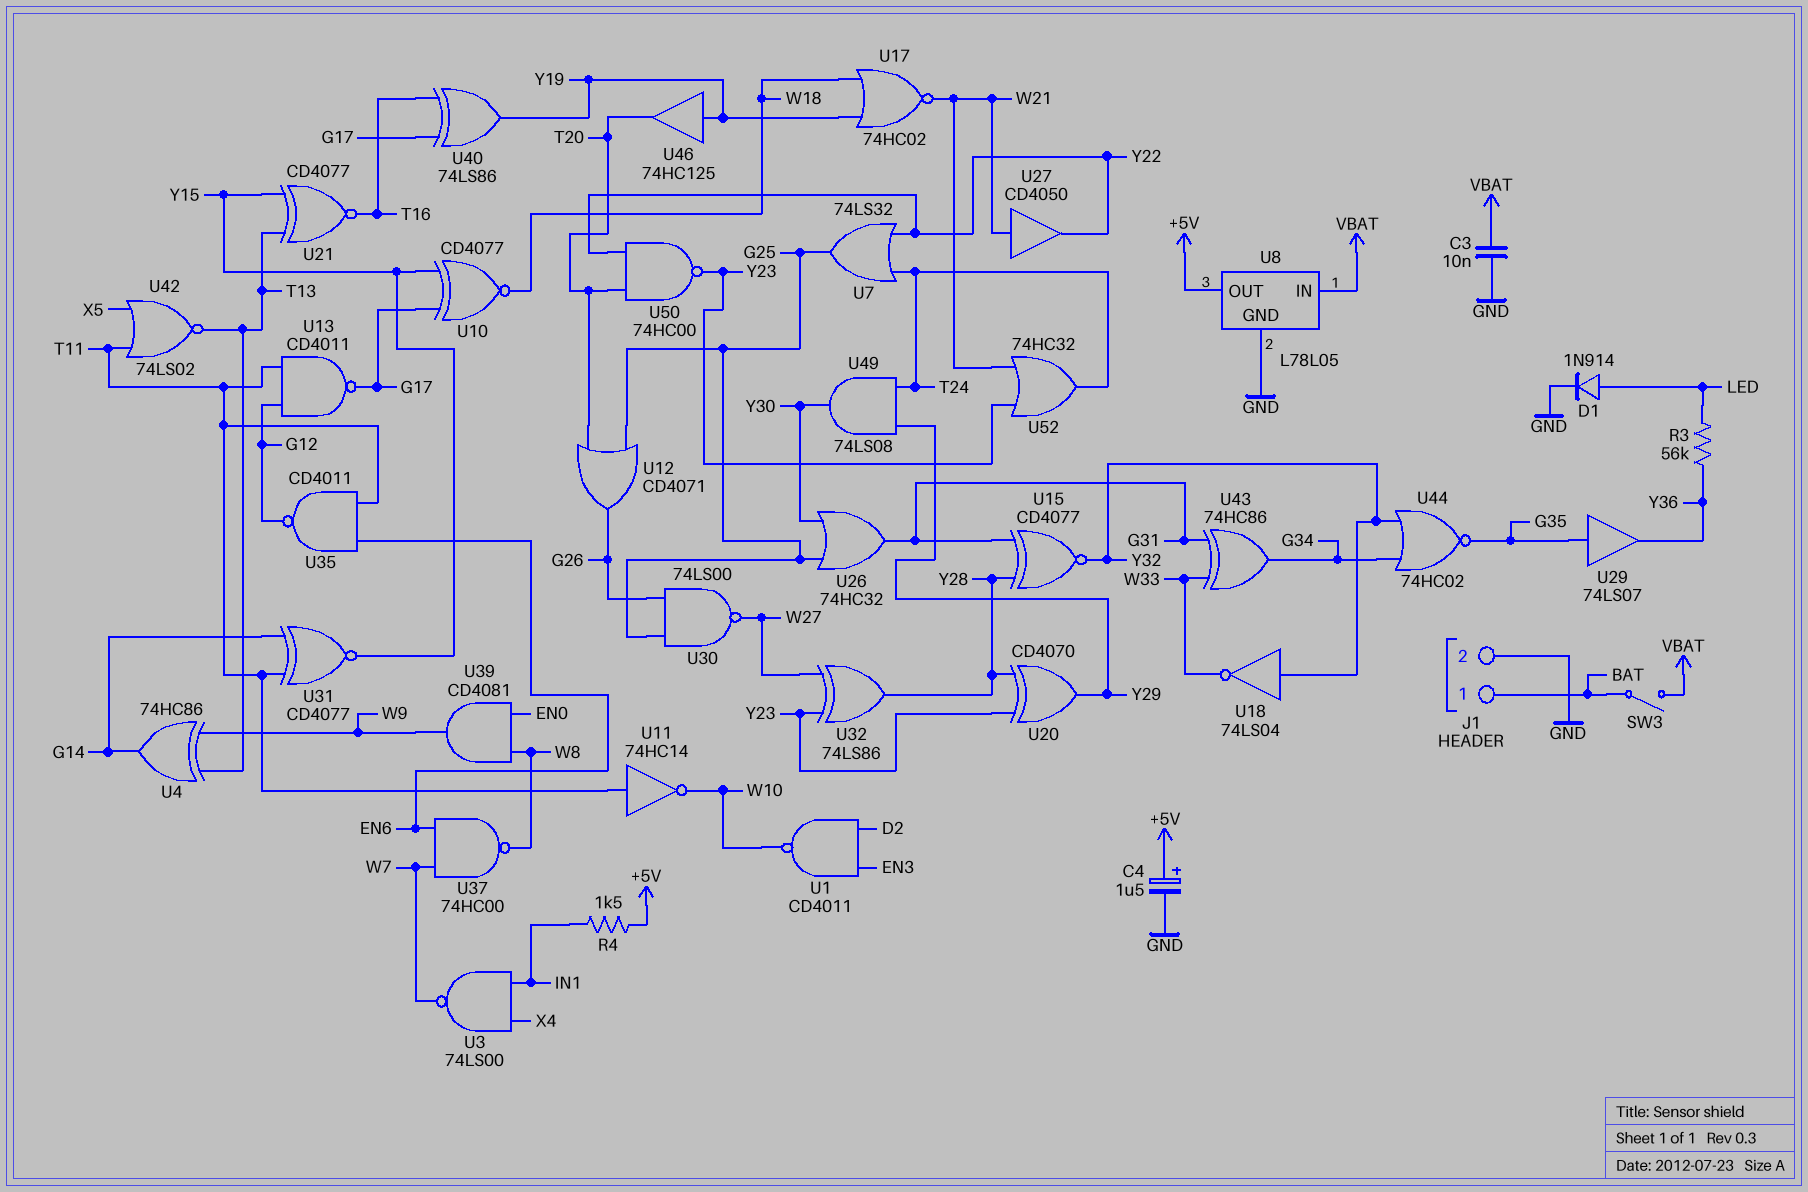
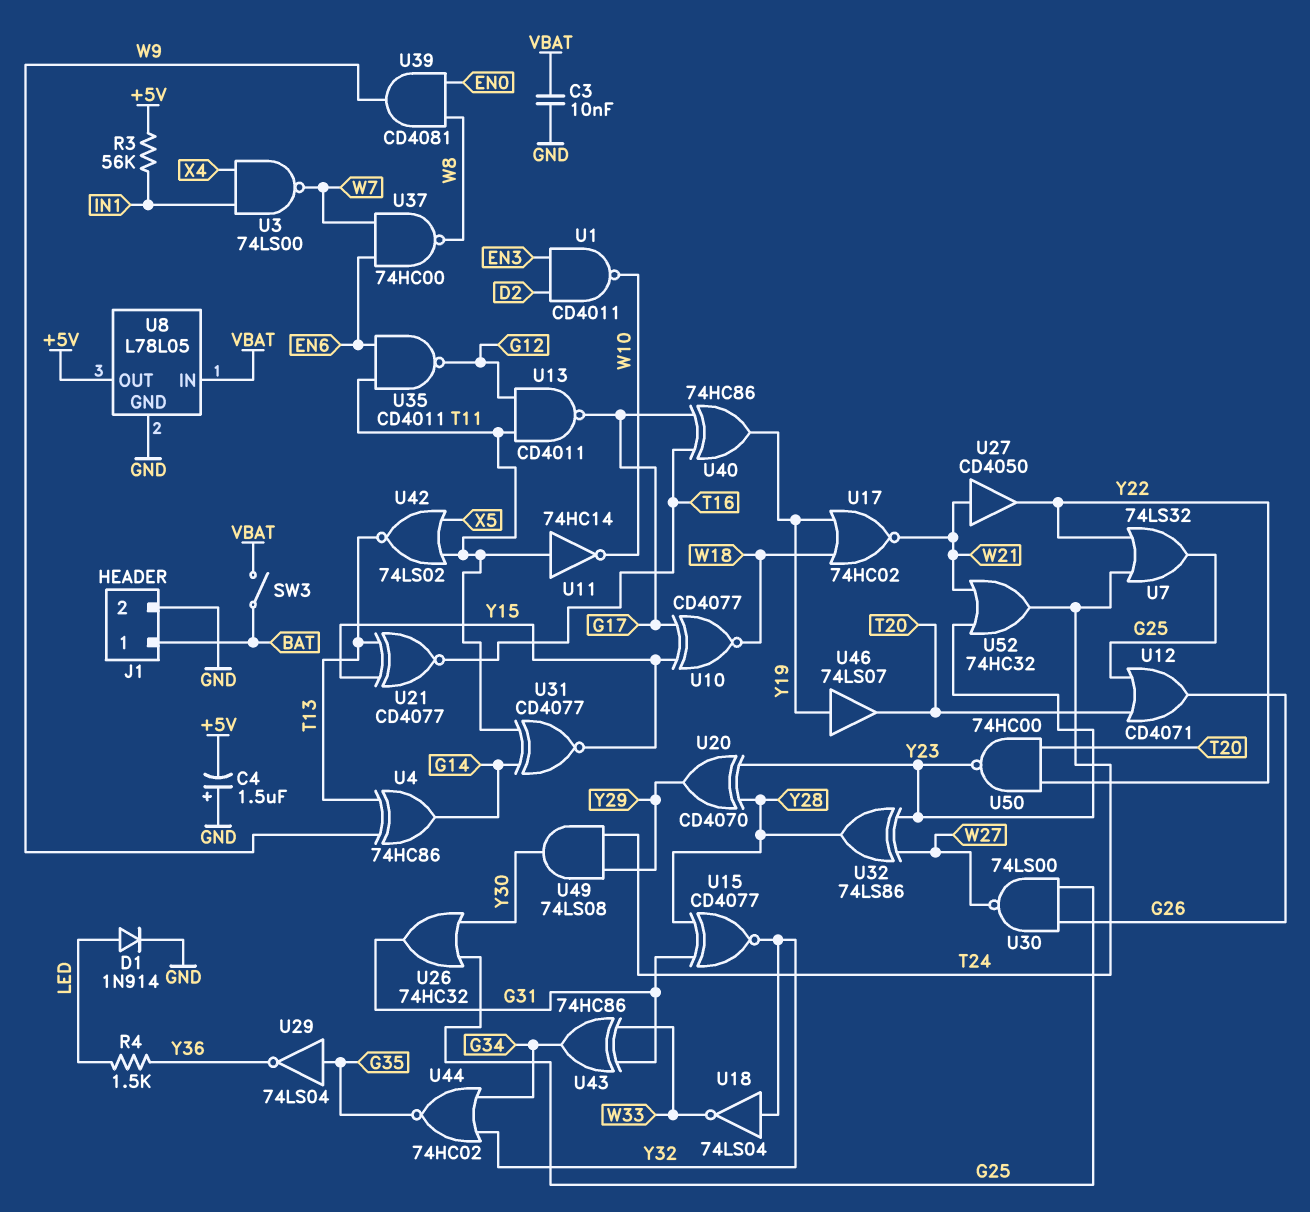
C4: 1.5uF (plus +5V, minus GND) -> 1.5uF (plus GND, minus +5V)
R3: 56k (LED, Y36) -> 56k (+5V, IN1)
R4: 1.5k (+5V, IN1) -> 1.5k (LED, Y36)
U29: buffer 74LS07 (in G35, out Y36) -> NOT 74LS04 (in G35, out Y36)
U40: XOR 74LS86 (in G17, in T16, out Y19) -> XOR 74HC86 (in G17, in T16, out Y19)
U46: buffer 74HC125 (in Y19, out T20) -> buffer 74LS07 (in Y19, out T20)

